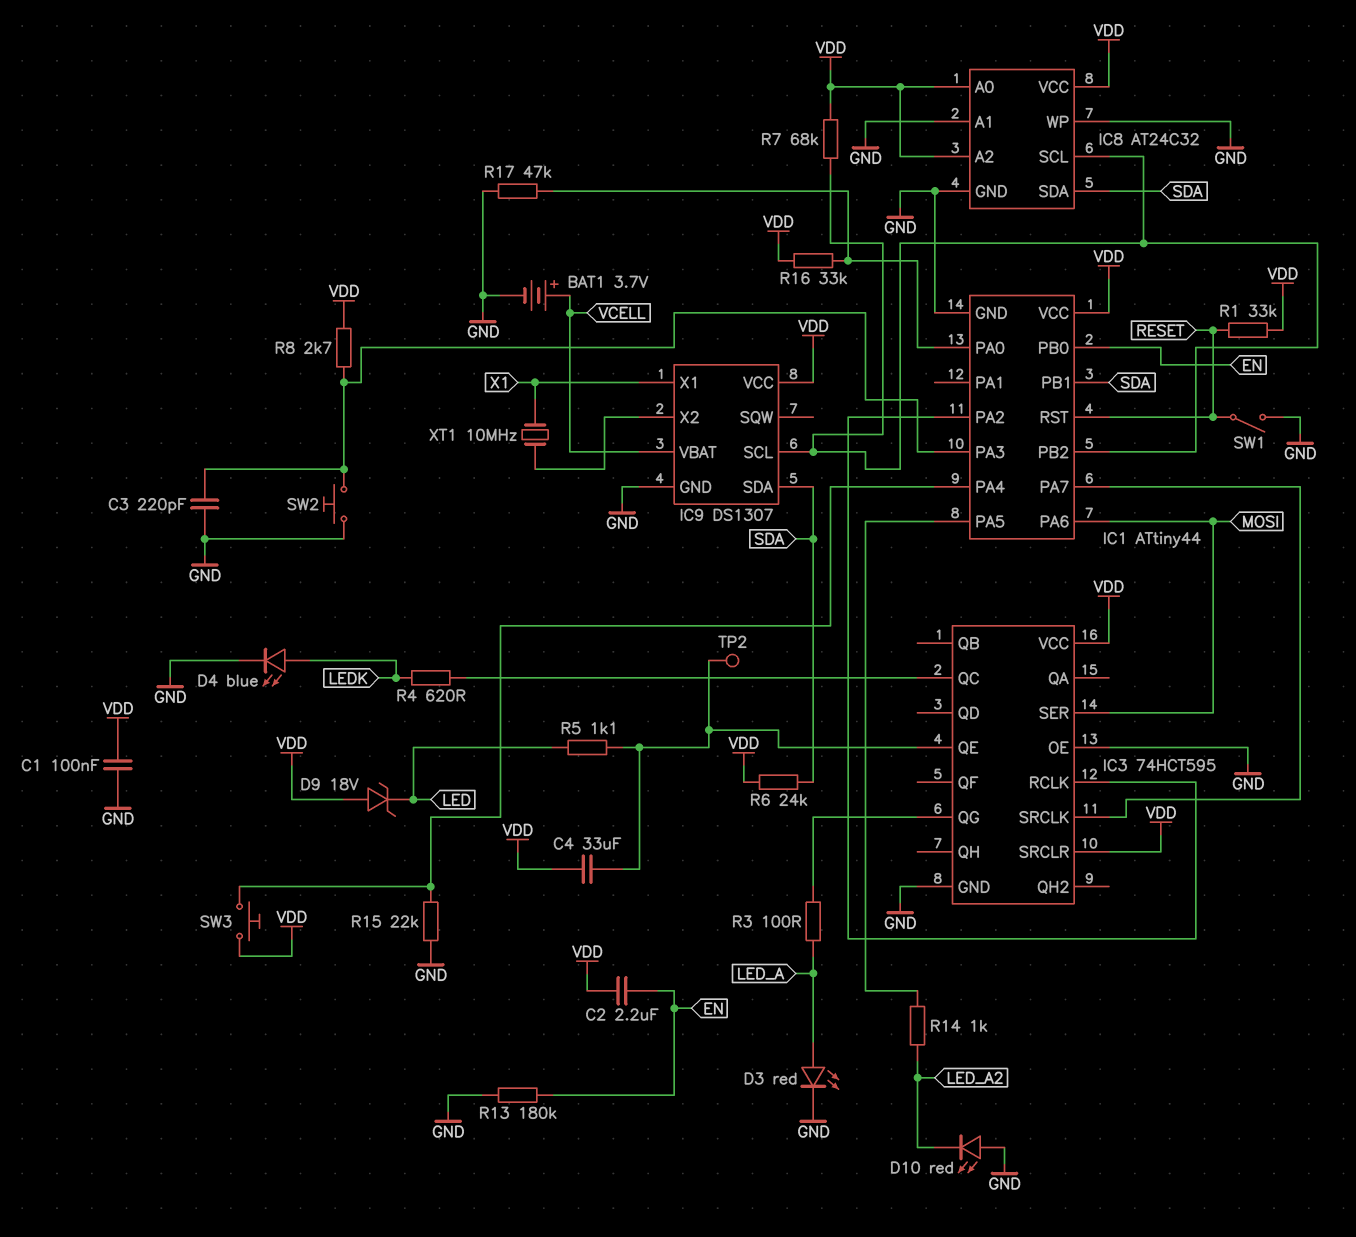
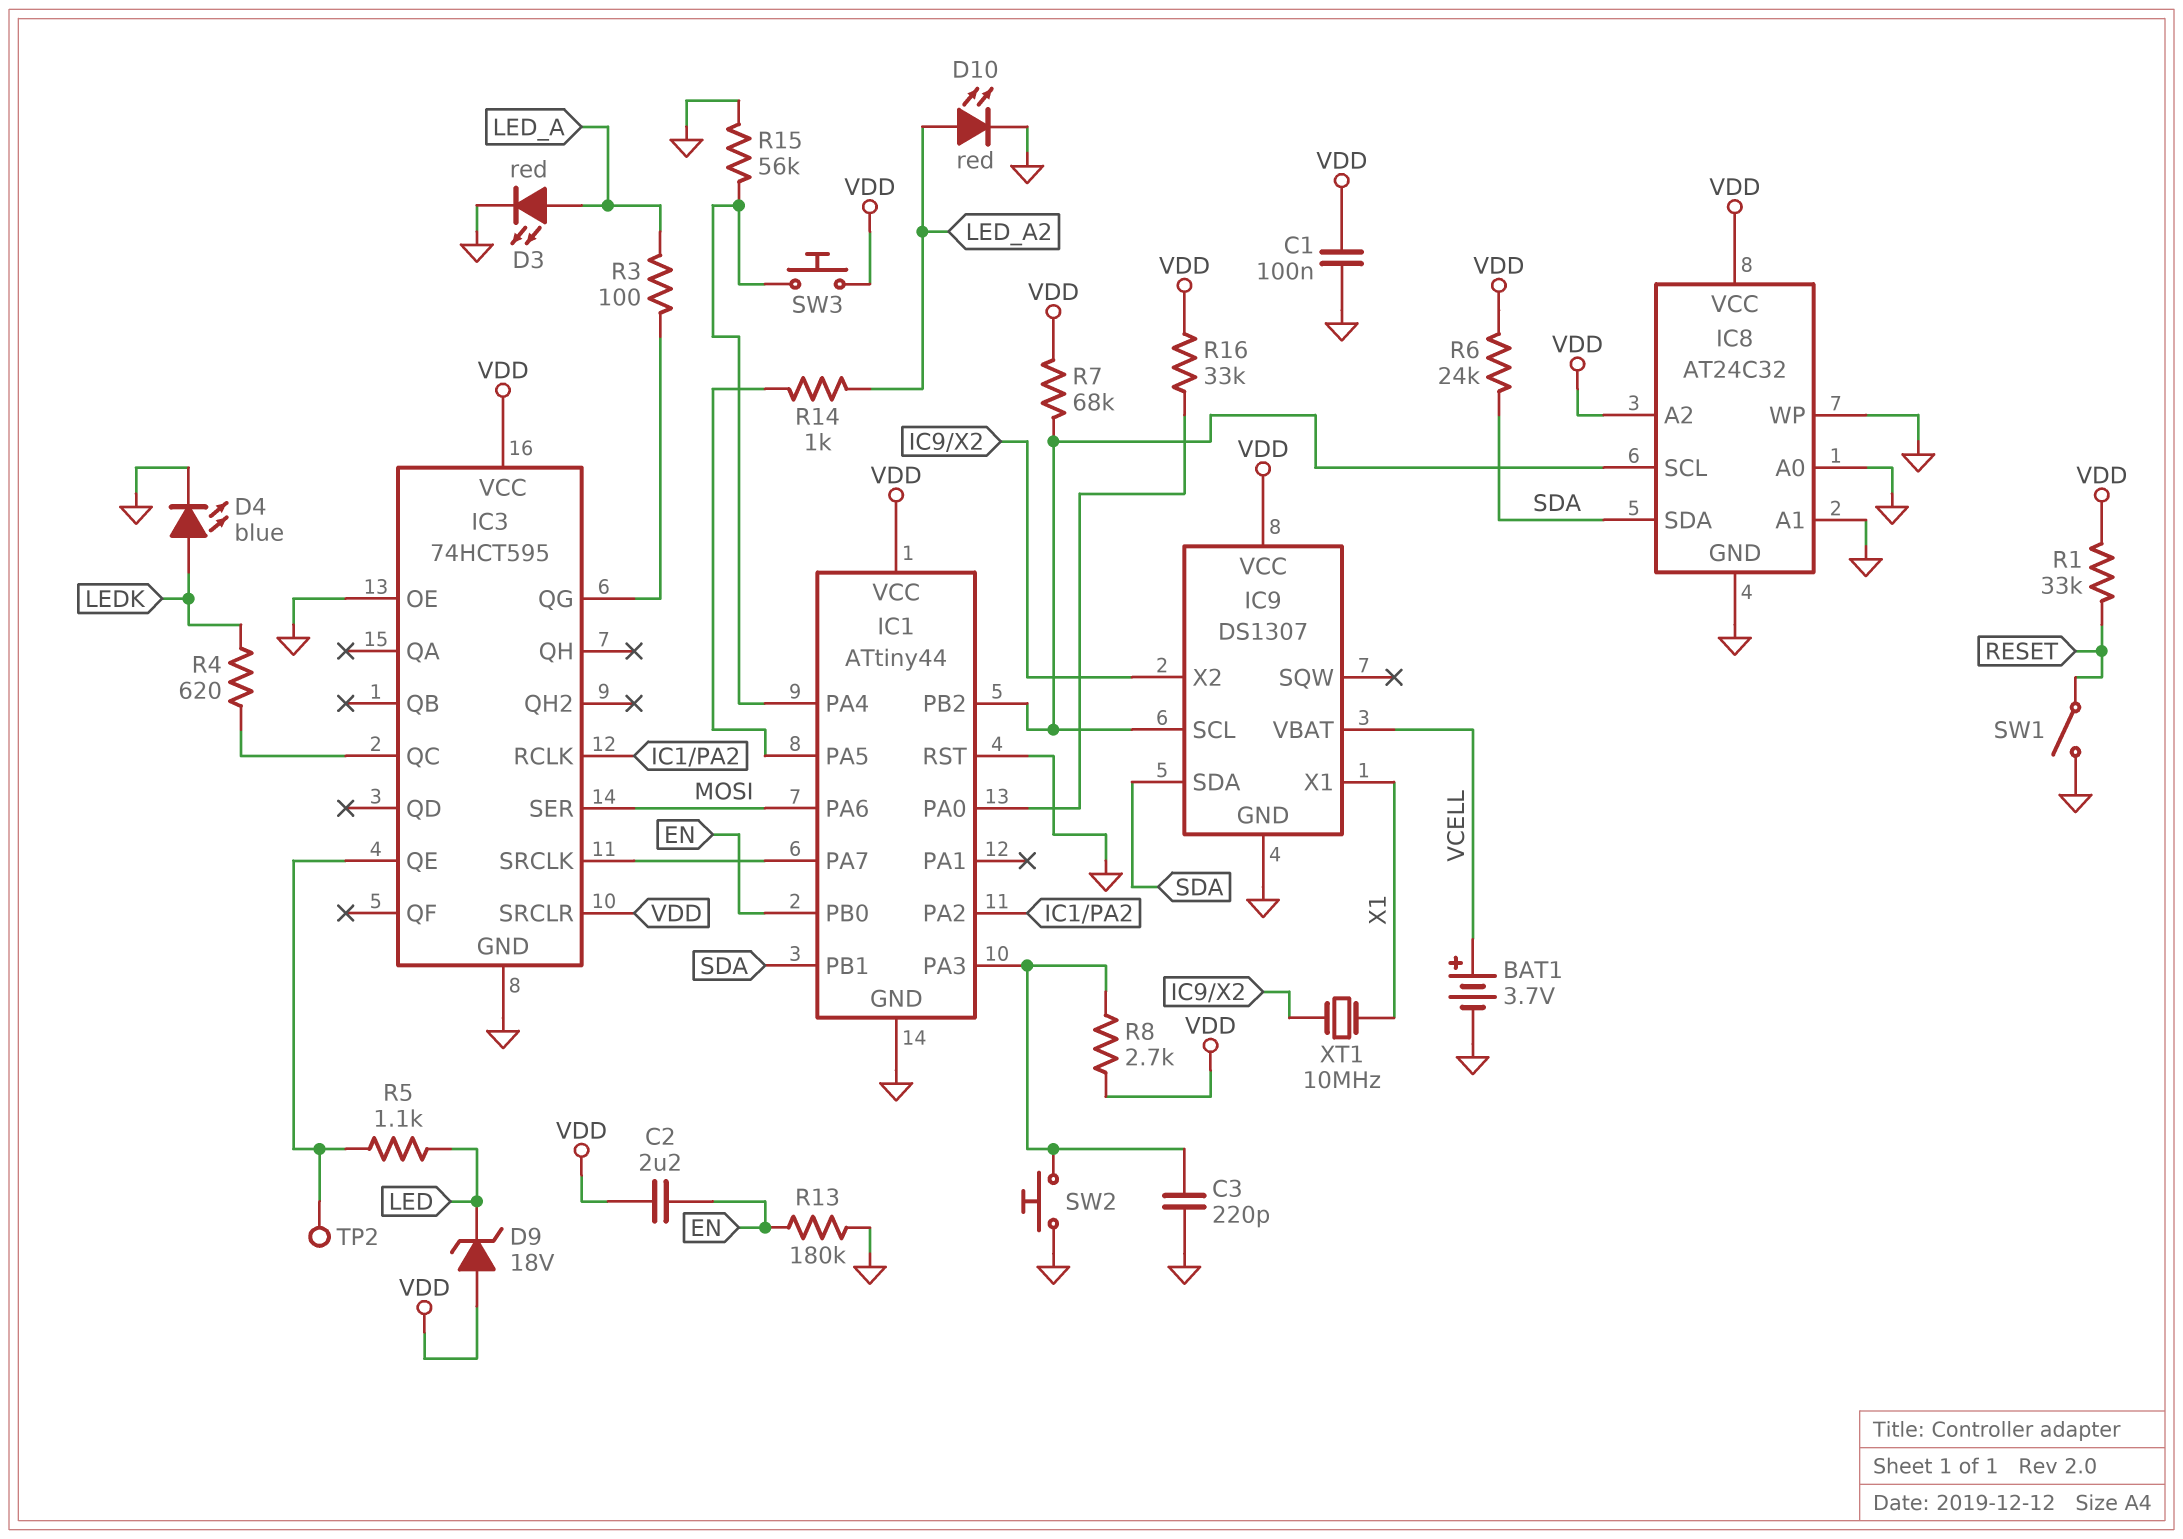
C4: 33uF (IC3/QE, VDD) -> none
D10: LED red (A GND, K LED_A2) -> LED red (A LED_A2, K GND)
IC1 pin RST: RESET -> GND
IC8 pin A0: VDD -> GND
R15: 22k (GND, IC1/PA4) -> 56k (GND, IC1/PA4)
R17: 47k (GND, IC1/PA0) -> none

